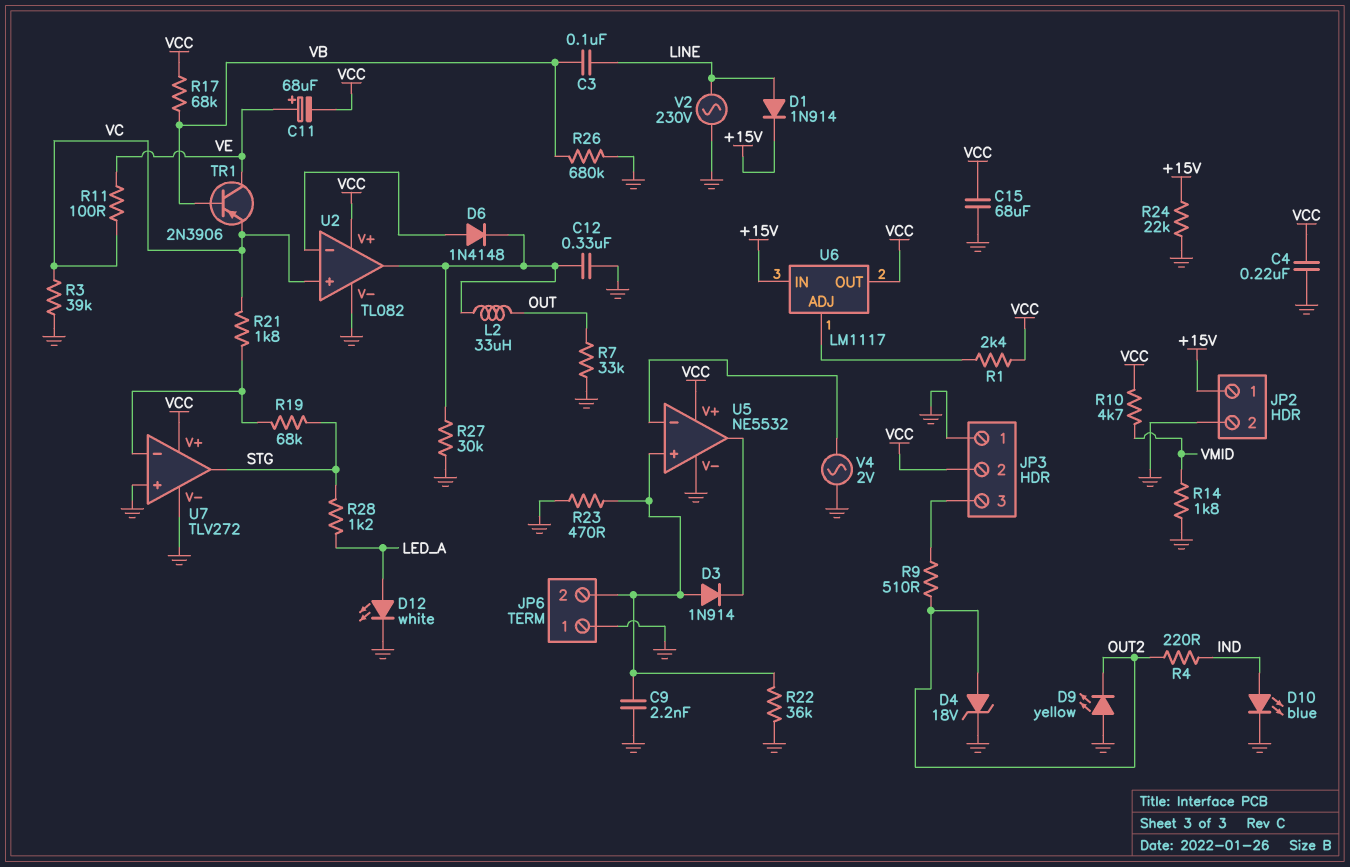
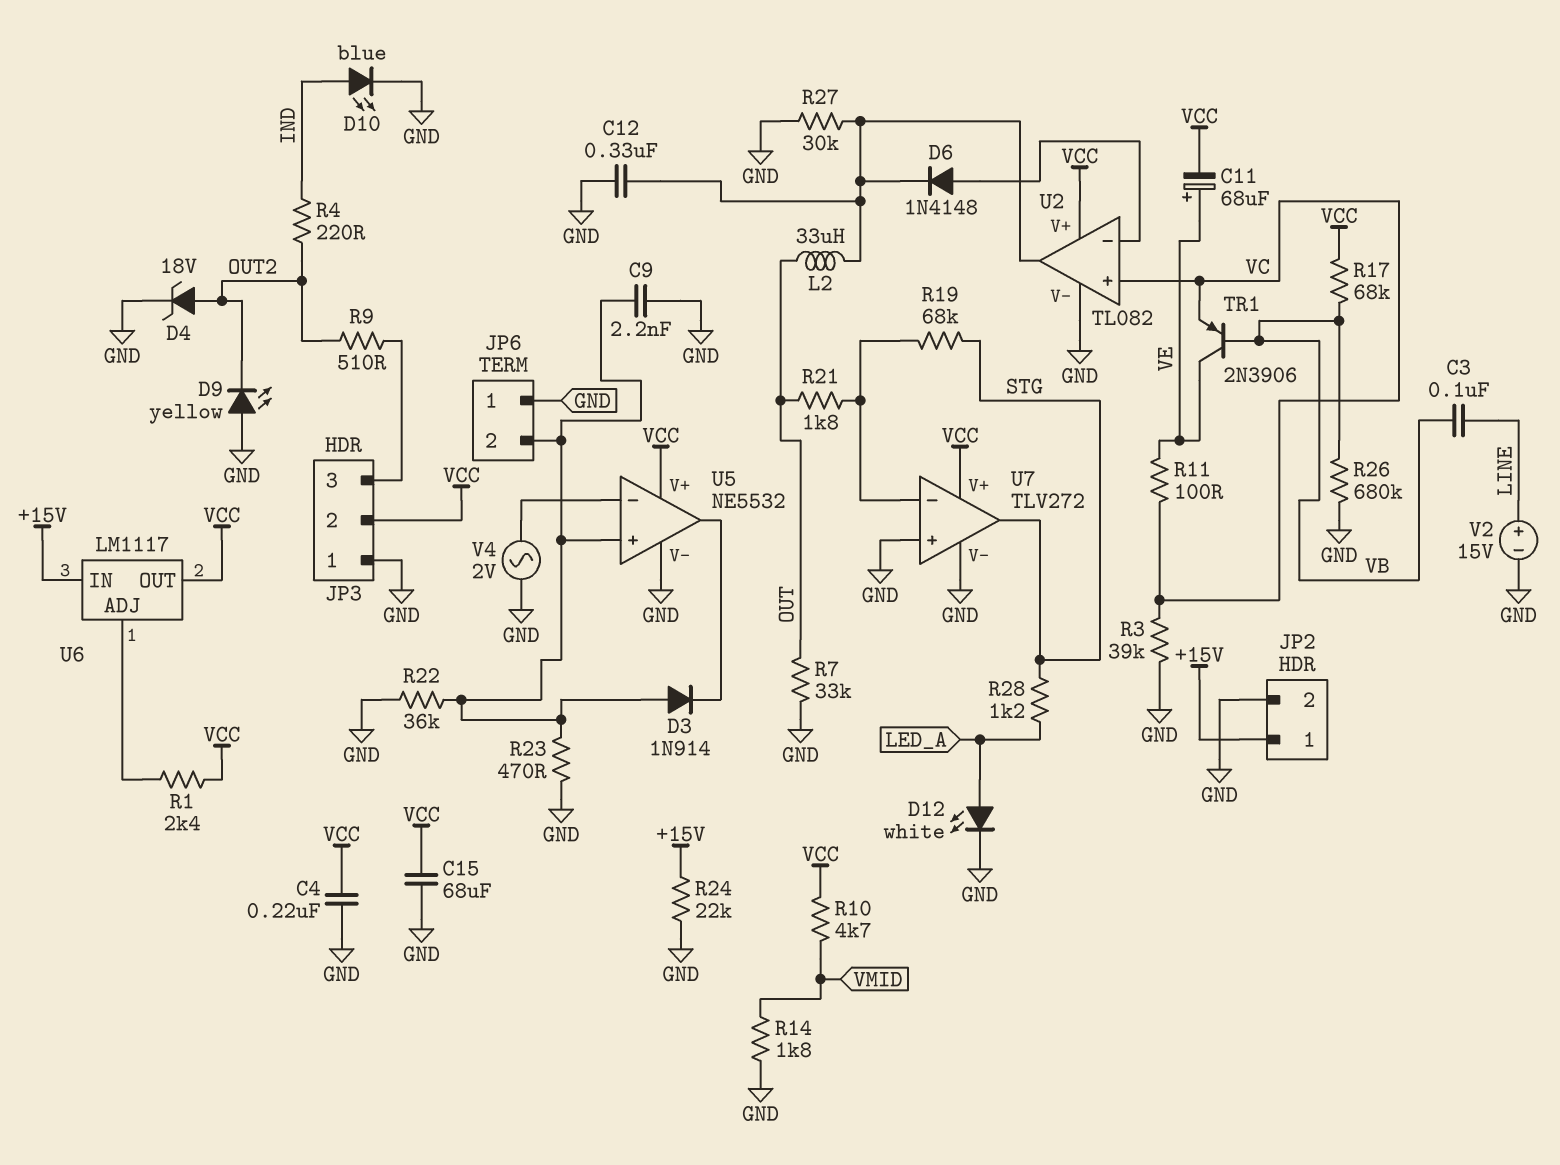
D1: diode 1N914 (A LINE, K +15V) -> none
R21: 1.8k (U7/in-, VC) -> 1.8k (OUT, U7/in-)
V2: AC 230V (GND, LINE) -> 15V (plus LINE, minus GND)

